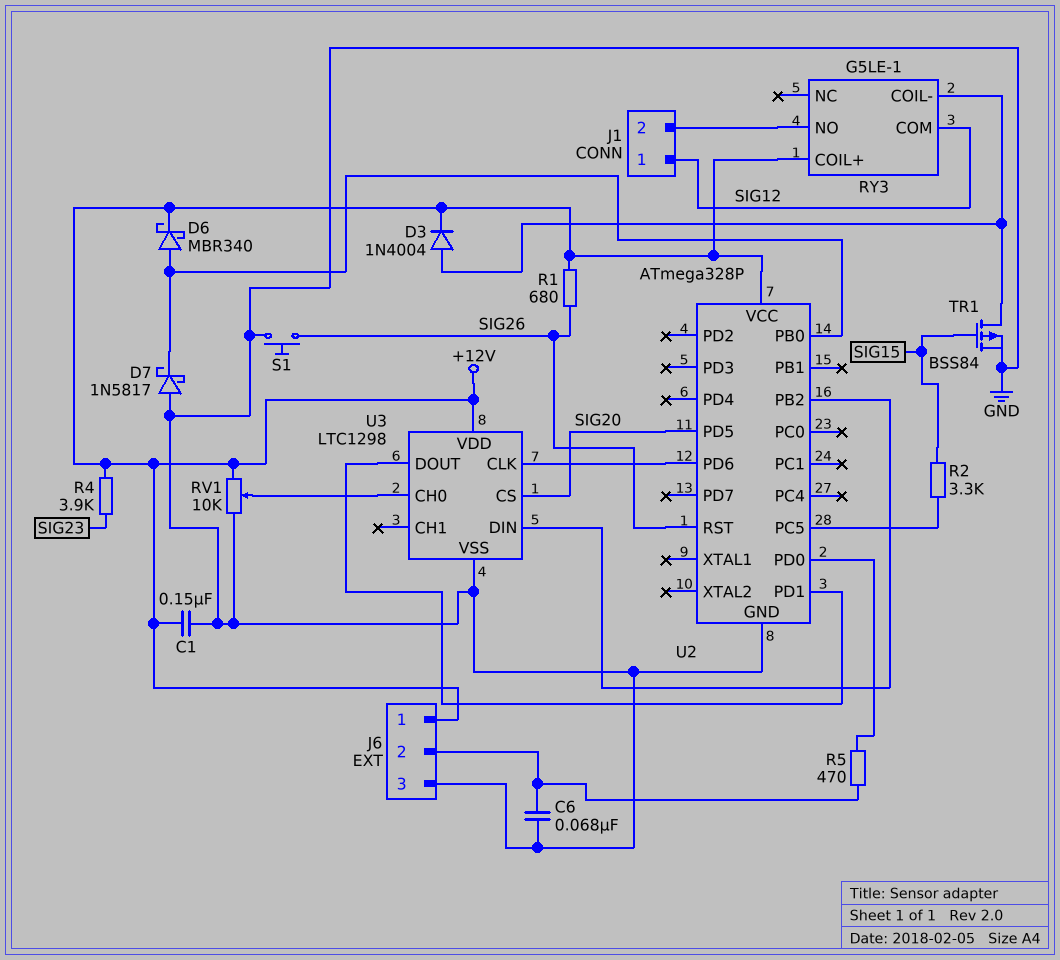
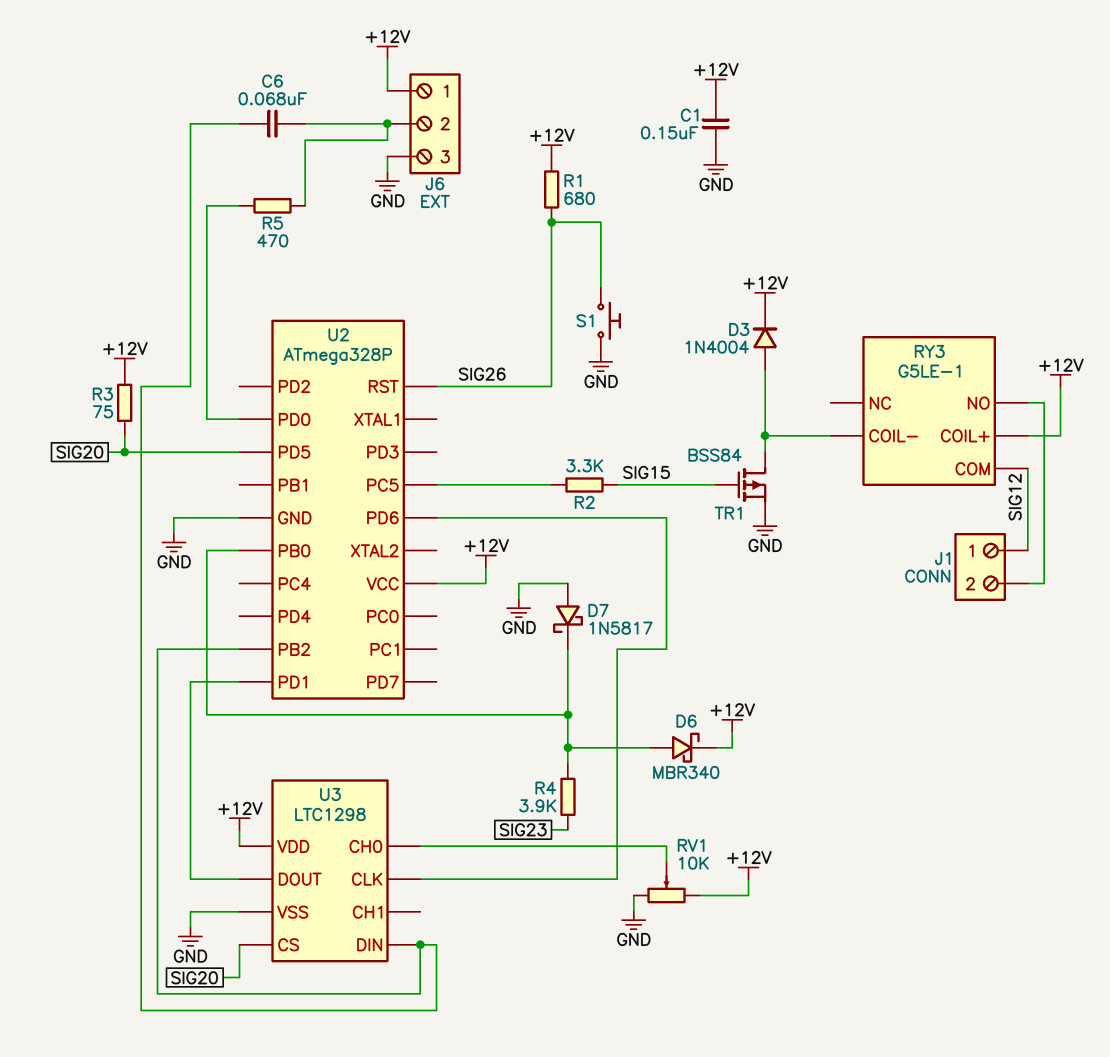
C6: 68nF (GND, J6/2) -> 68nF (J6/2, U2/PB2)
R3: none -> 75 (+12V, SIG20)
R4: 3.9k (+12V, SIG23) -> 3.9k (SIG23, U2/PB0)

